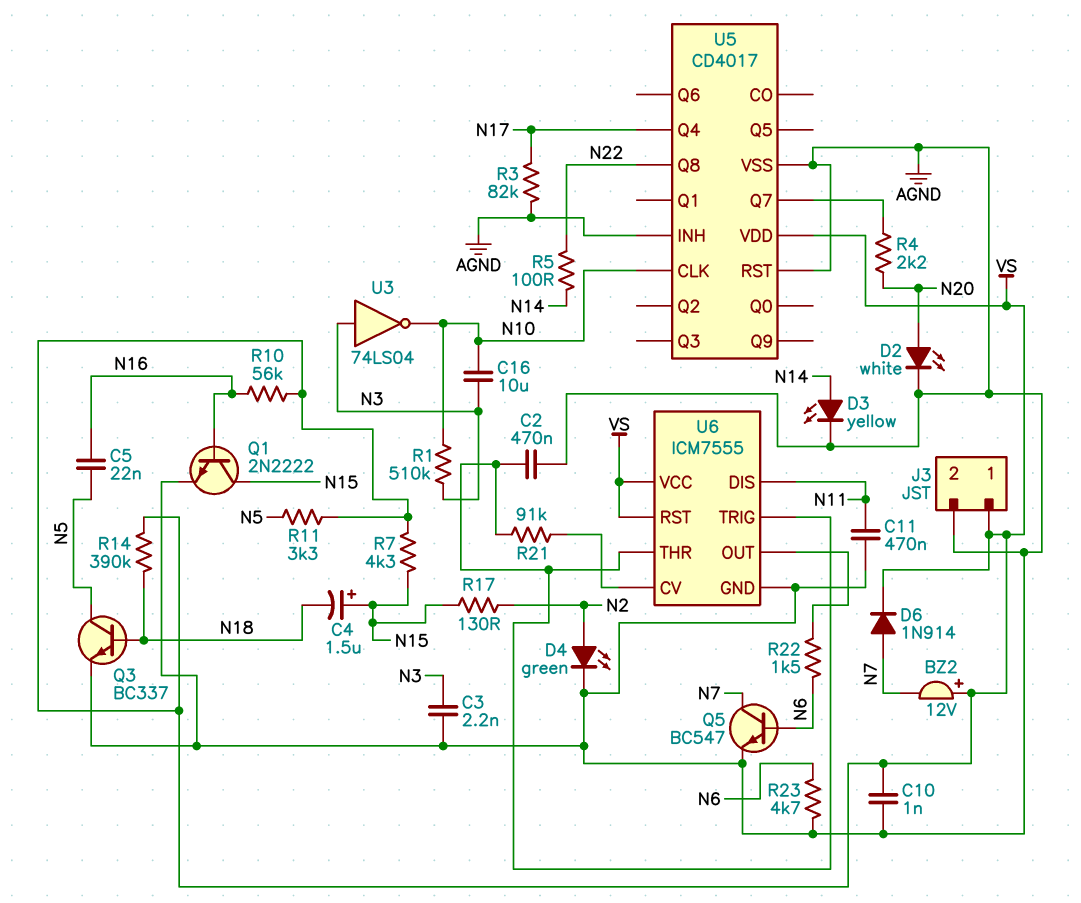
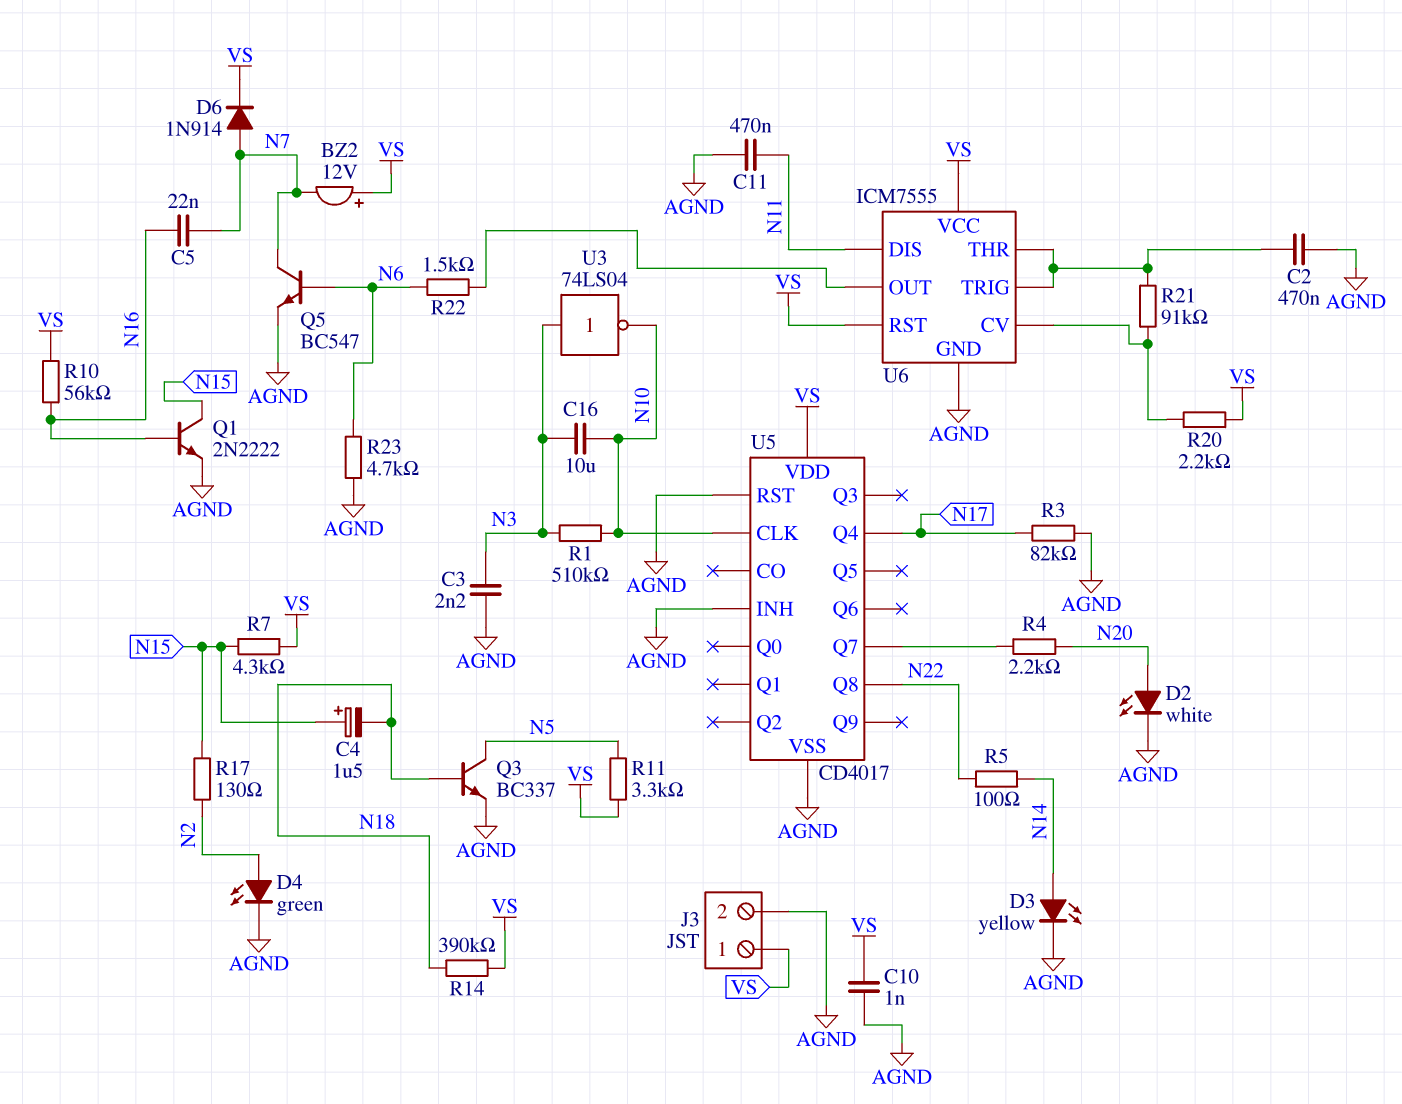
C5: 22nF (N5, N16) -> 22nF (N7, N16)
R20: none -> 2.2k (U6/CV, VS)

